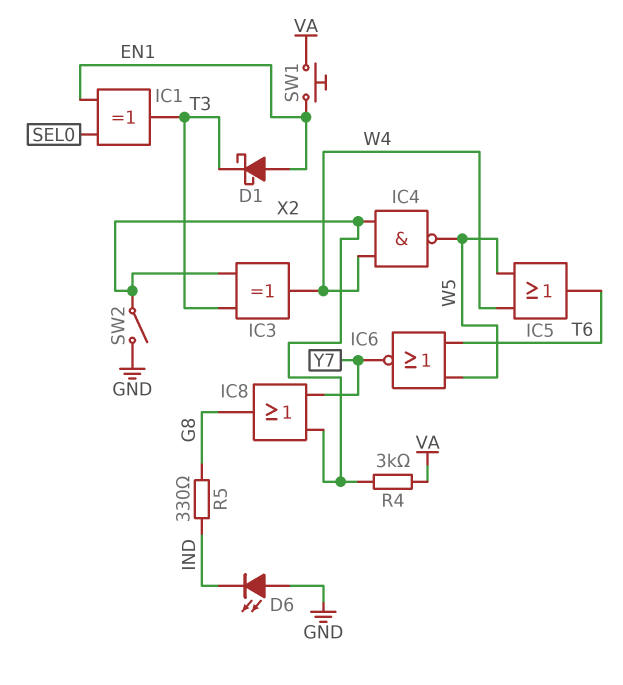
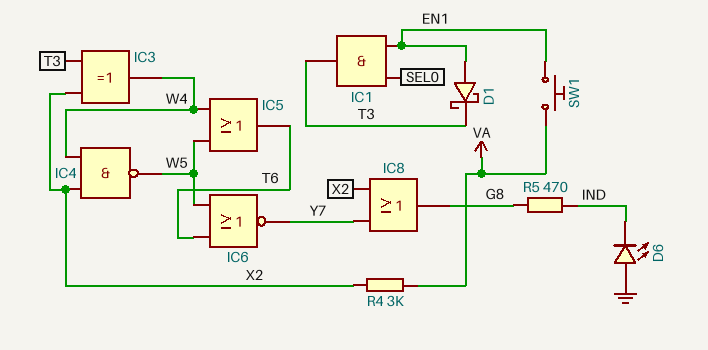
IC1: XOR (in EN1, in SEL0, out T3) -> AND (in EN1, in SEL0, out T3)
R5: 330 (G8, IND) -> 470 (G8, IND)
SW2: switch (GND, X2) -> none

